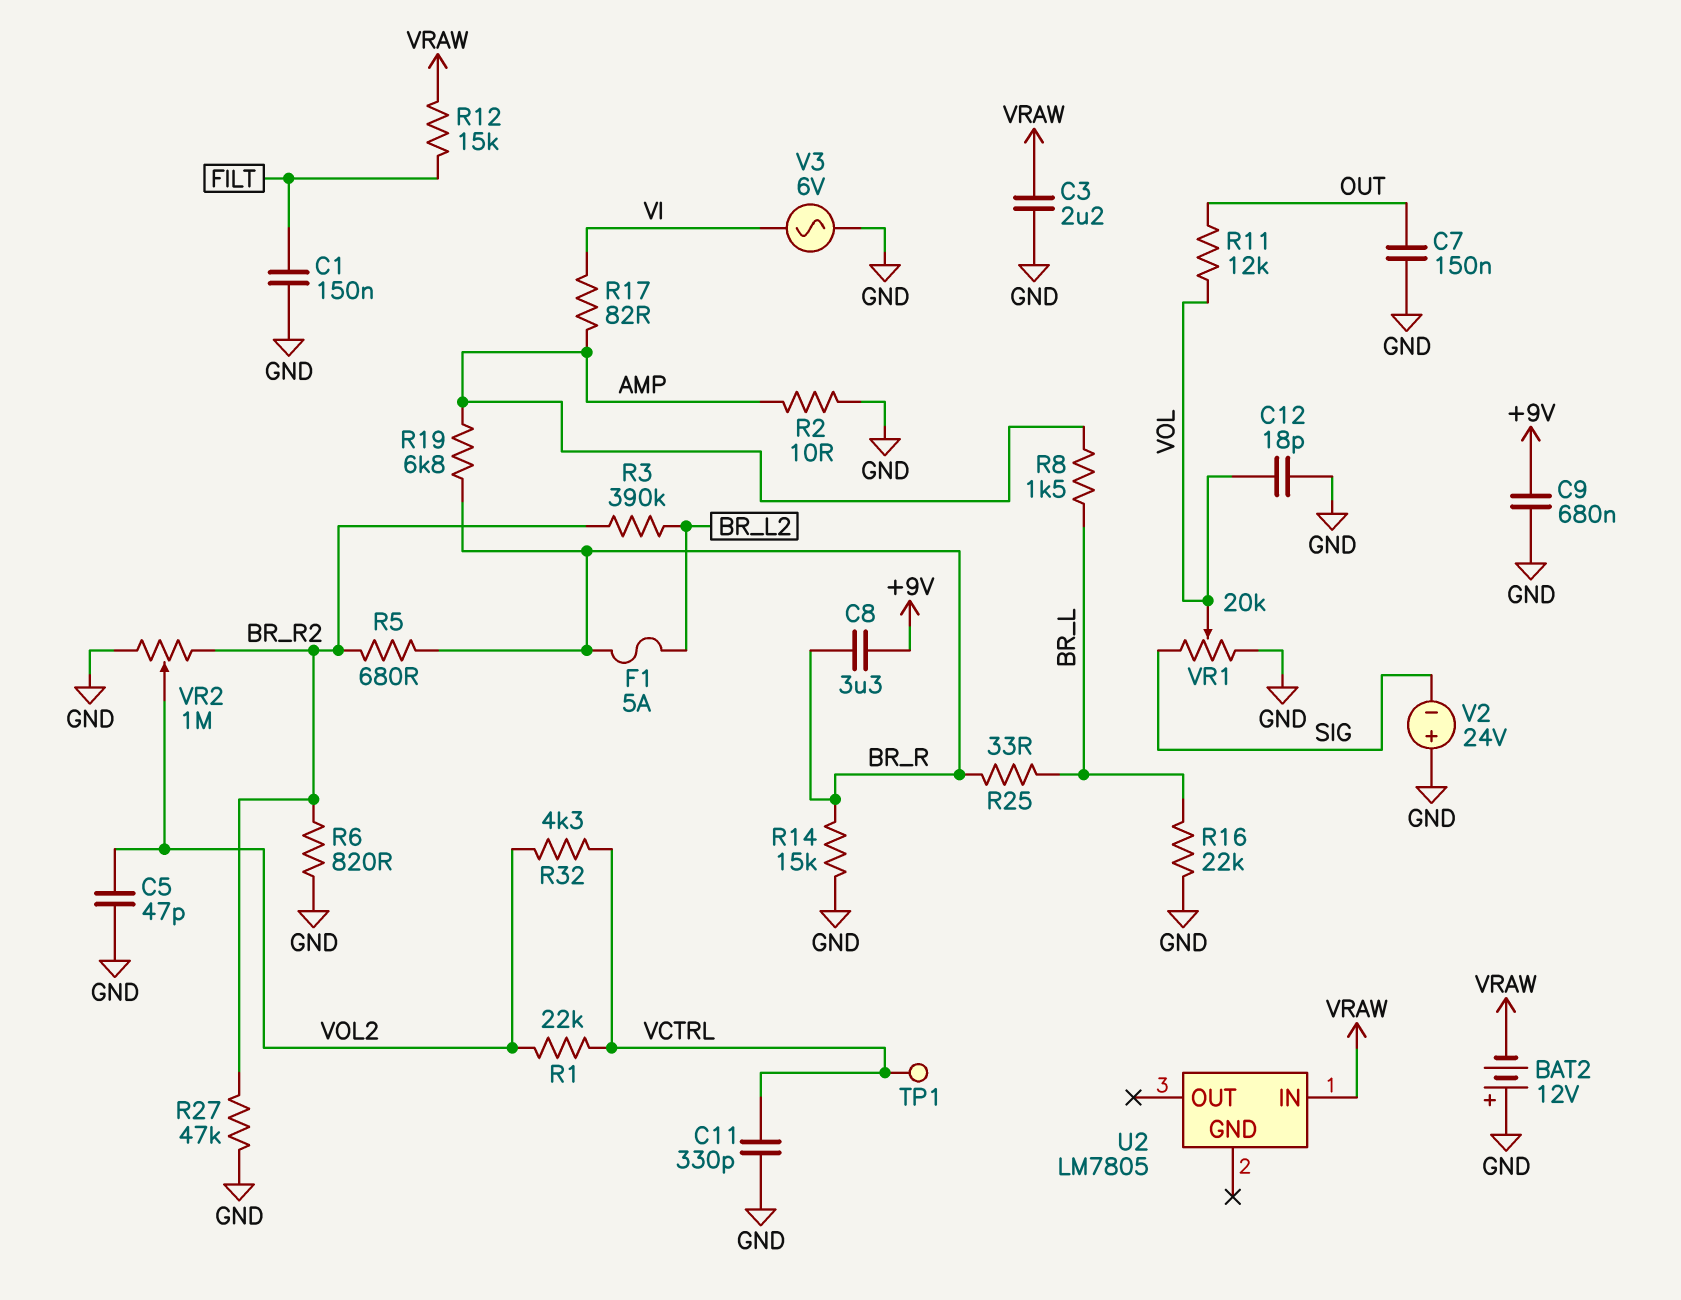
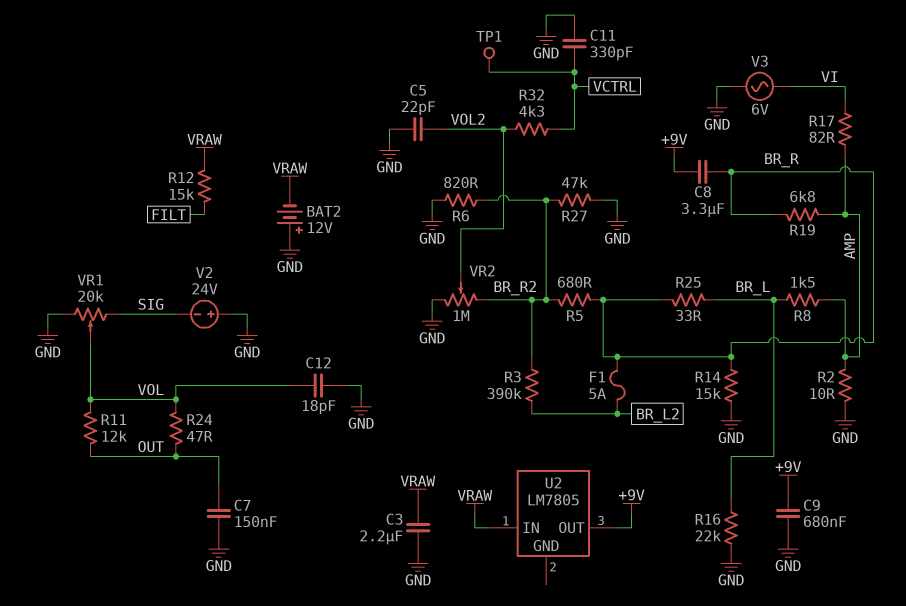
C1: 150nF (FILT, GND) -> none
C5: 47pF (GND, VOL2) -> 22pF (GND, VOL2)
R1: 22k (VCTRL, VOL2) -> none
R24: none -> 47 (OUT, VOL)
U2 pin OUT: none -> +9V

